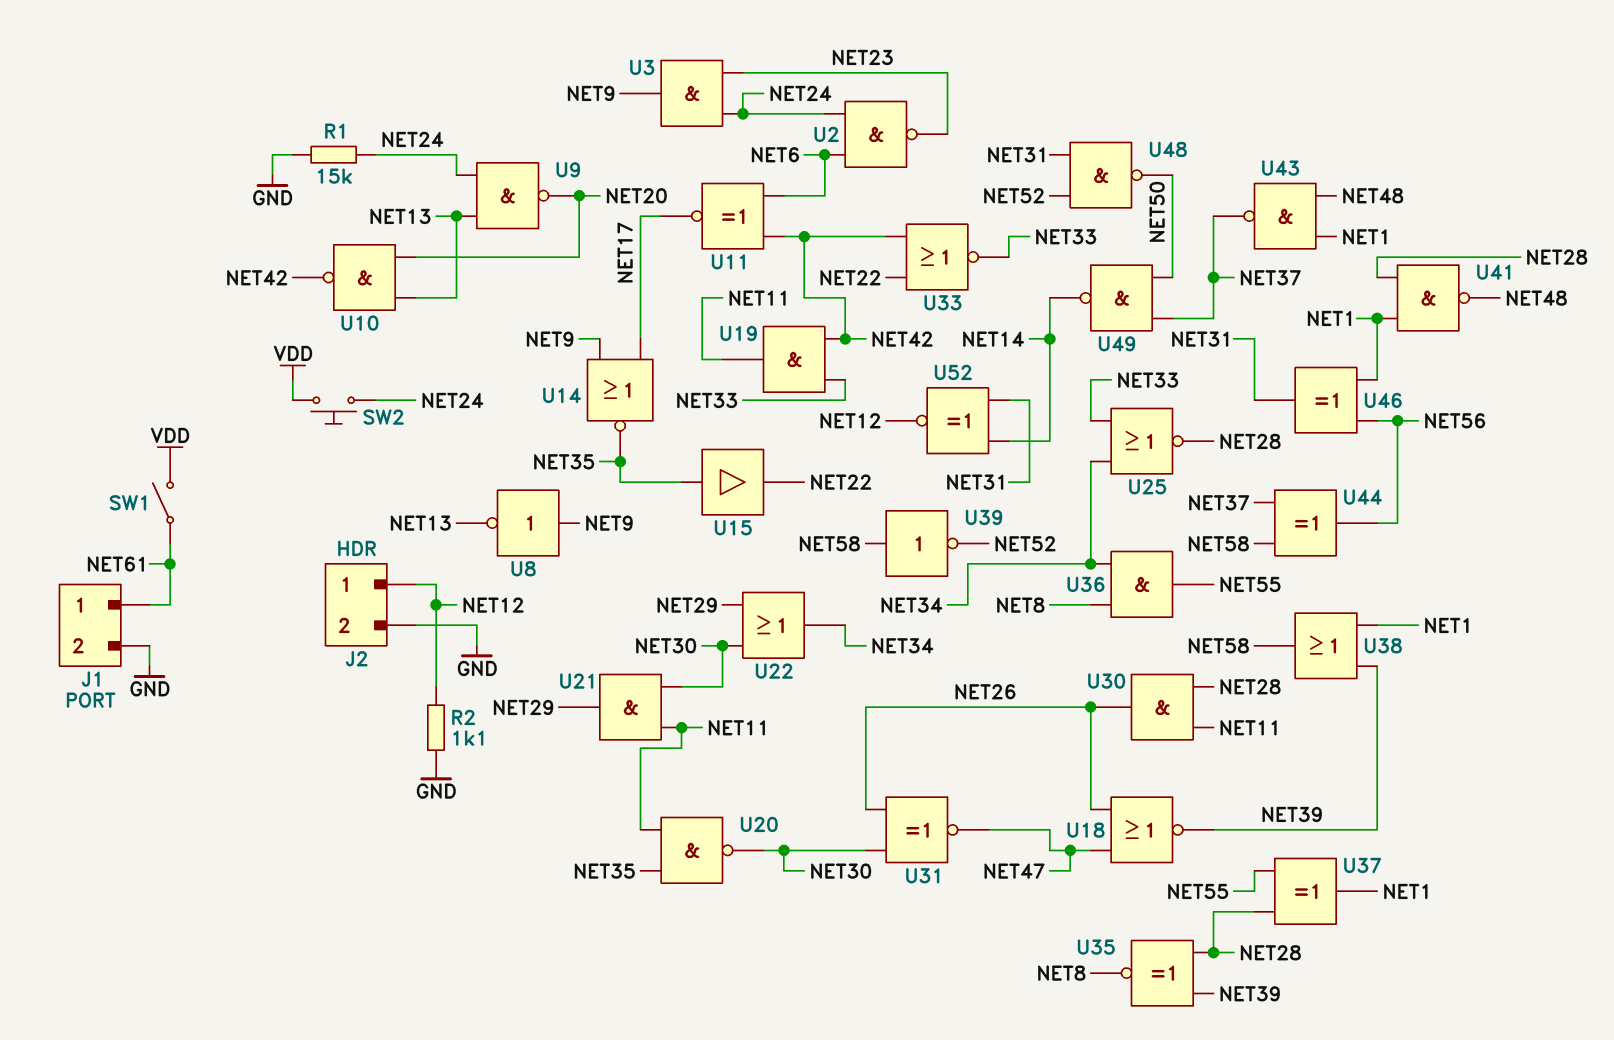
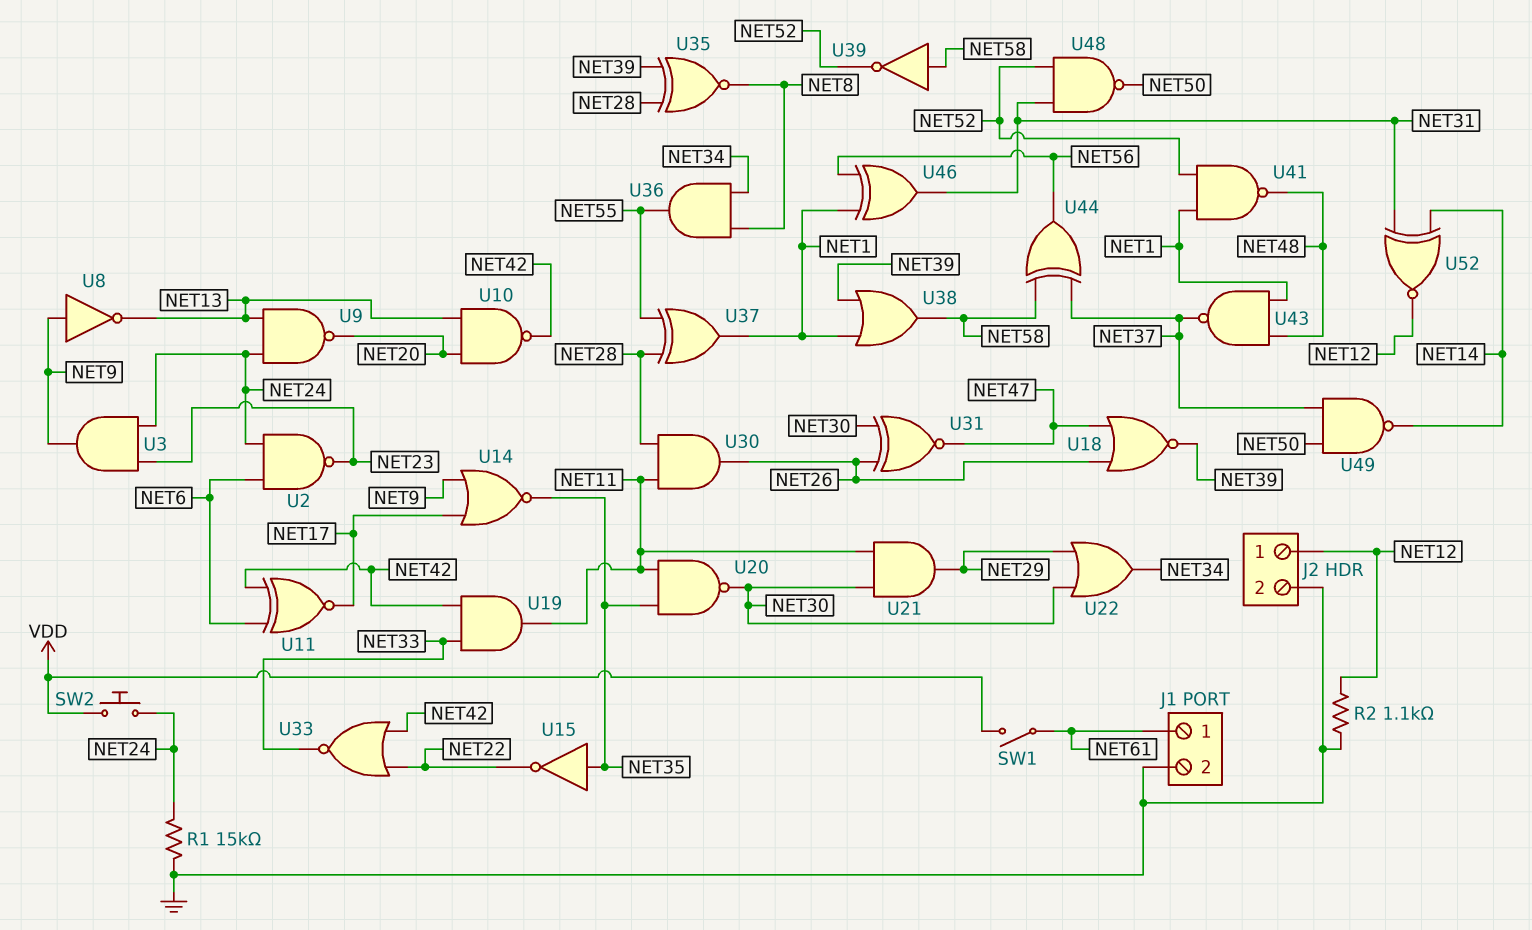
U15: buffer (in NET35, out NET22) -> NOT (in NET35, out NET22)
U25: NOR (in NET33, in NET34, out NET28) -> none
U41: NAND (in NET1, in NET28, out NET48) -> NAND (in NET1, in NET52, out NET48)

